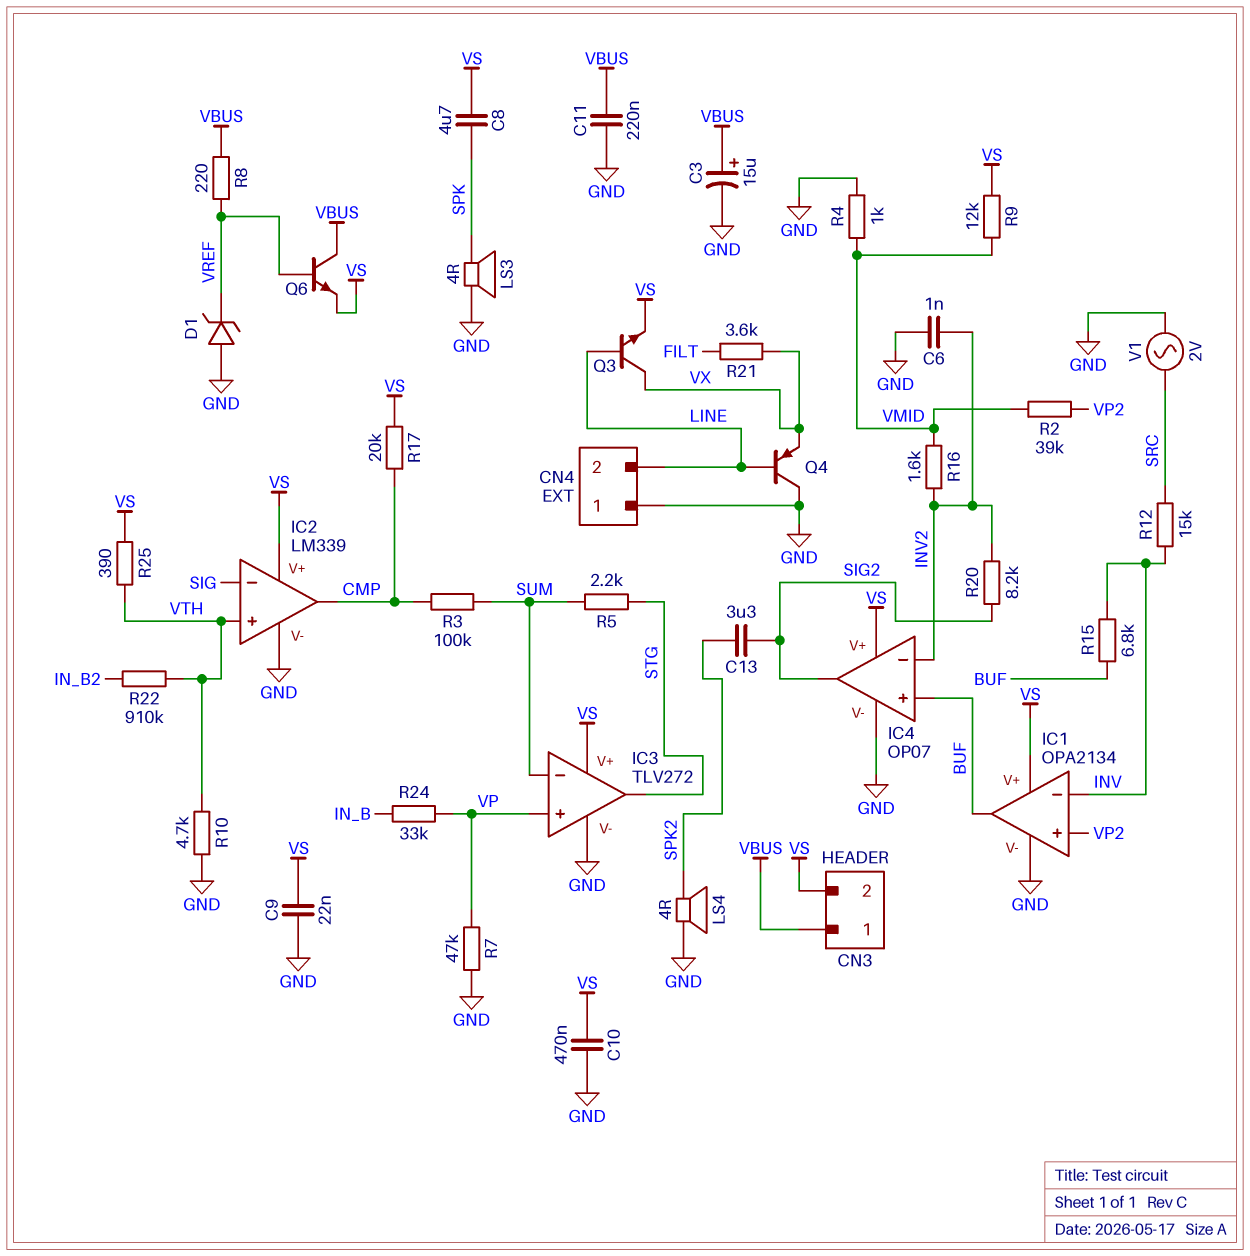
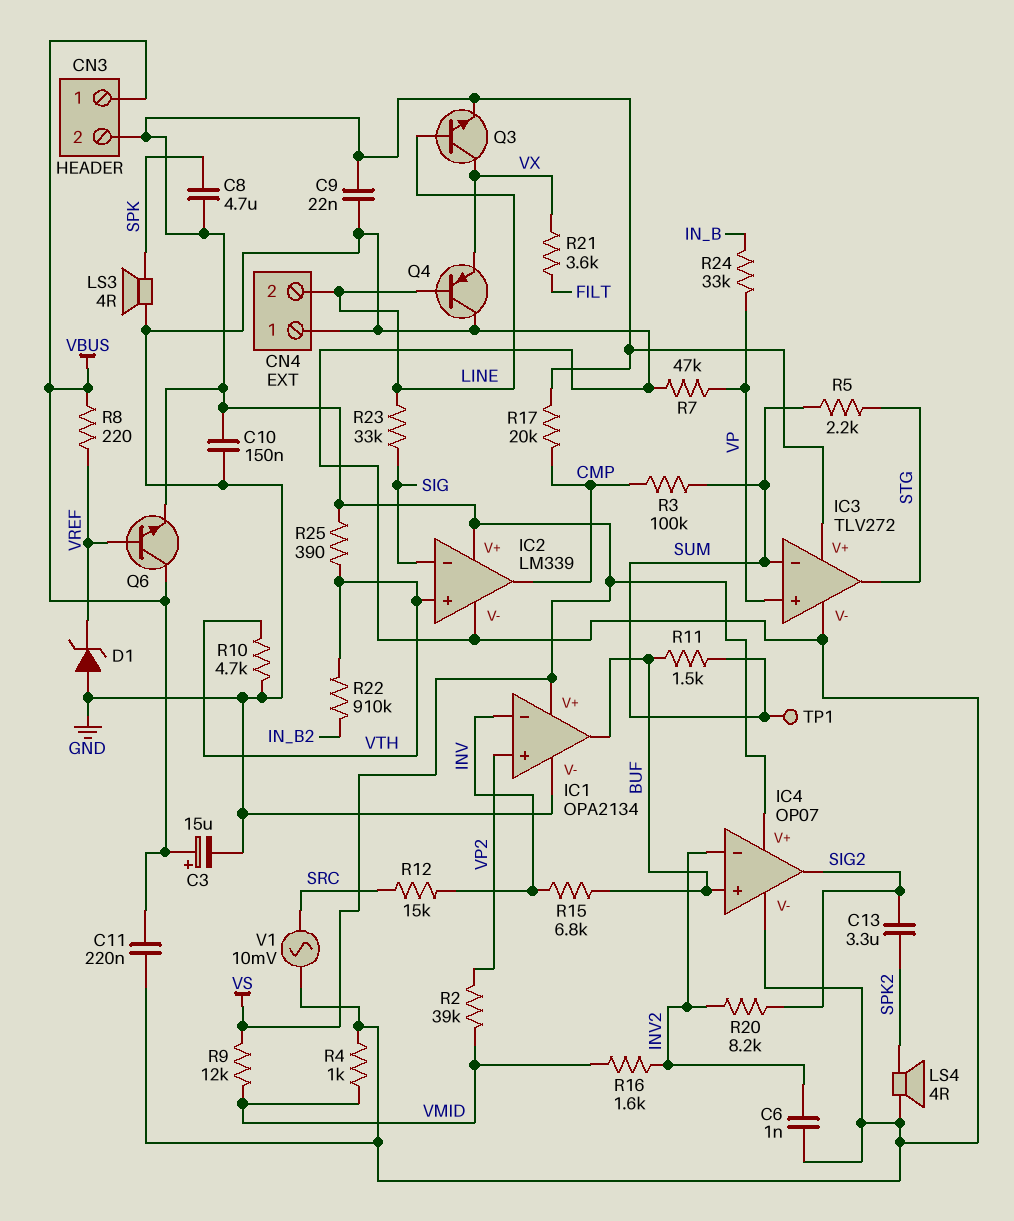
C10: 470nF (GND, VS) -> 150nF (GND, VS)
R11: none -> 1.5k (BUF, SUM)
R23: none -> 33k (LINE, SIG)
TP1: none -> test point (SUM)
V1: AC 2V (GND, SRC) -> AC 10mV (GND, SRC)

